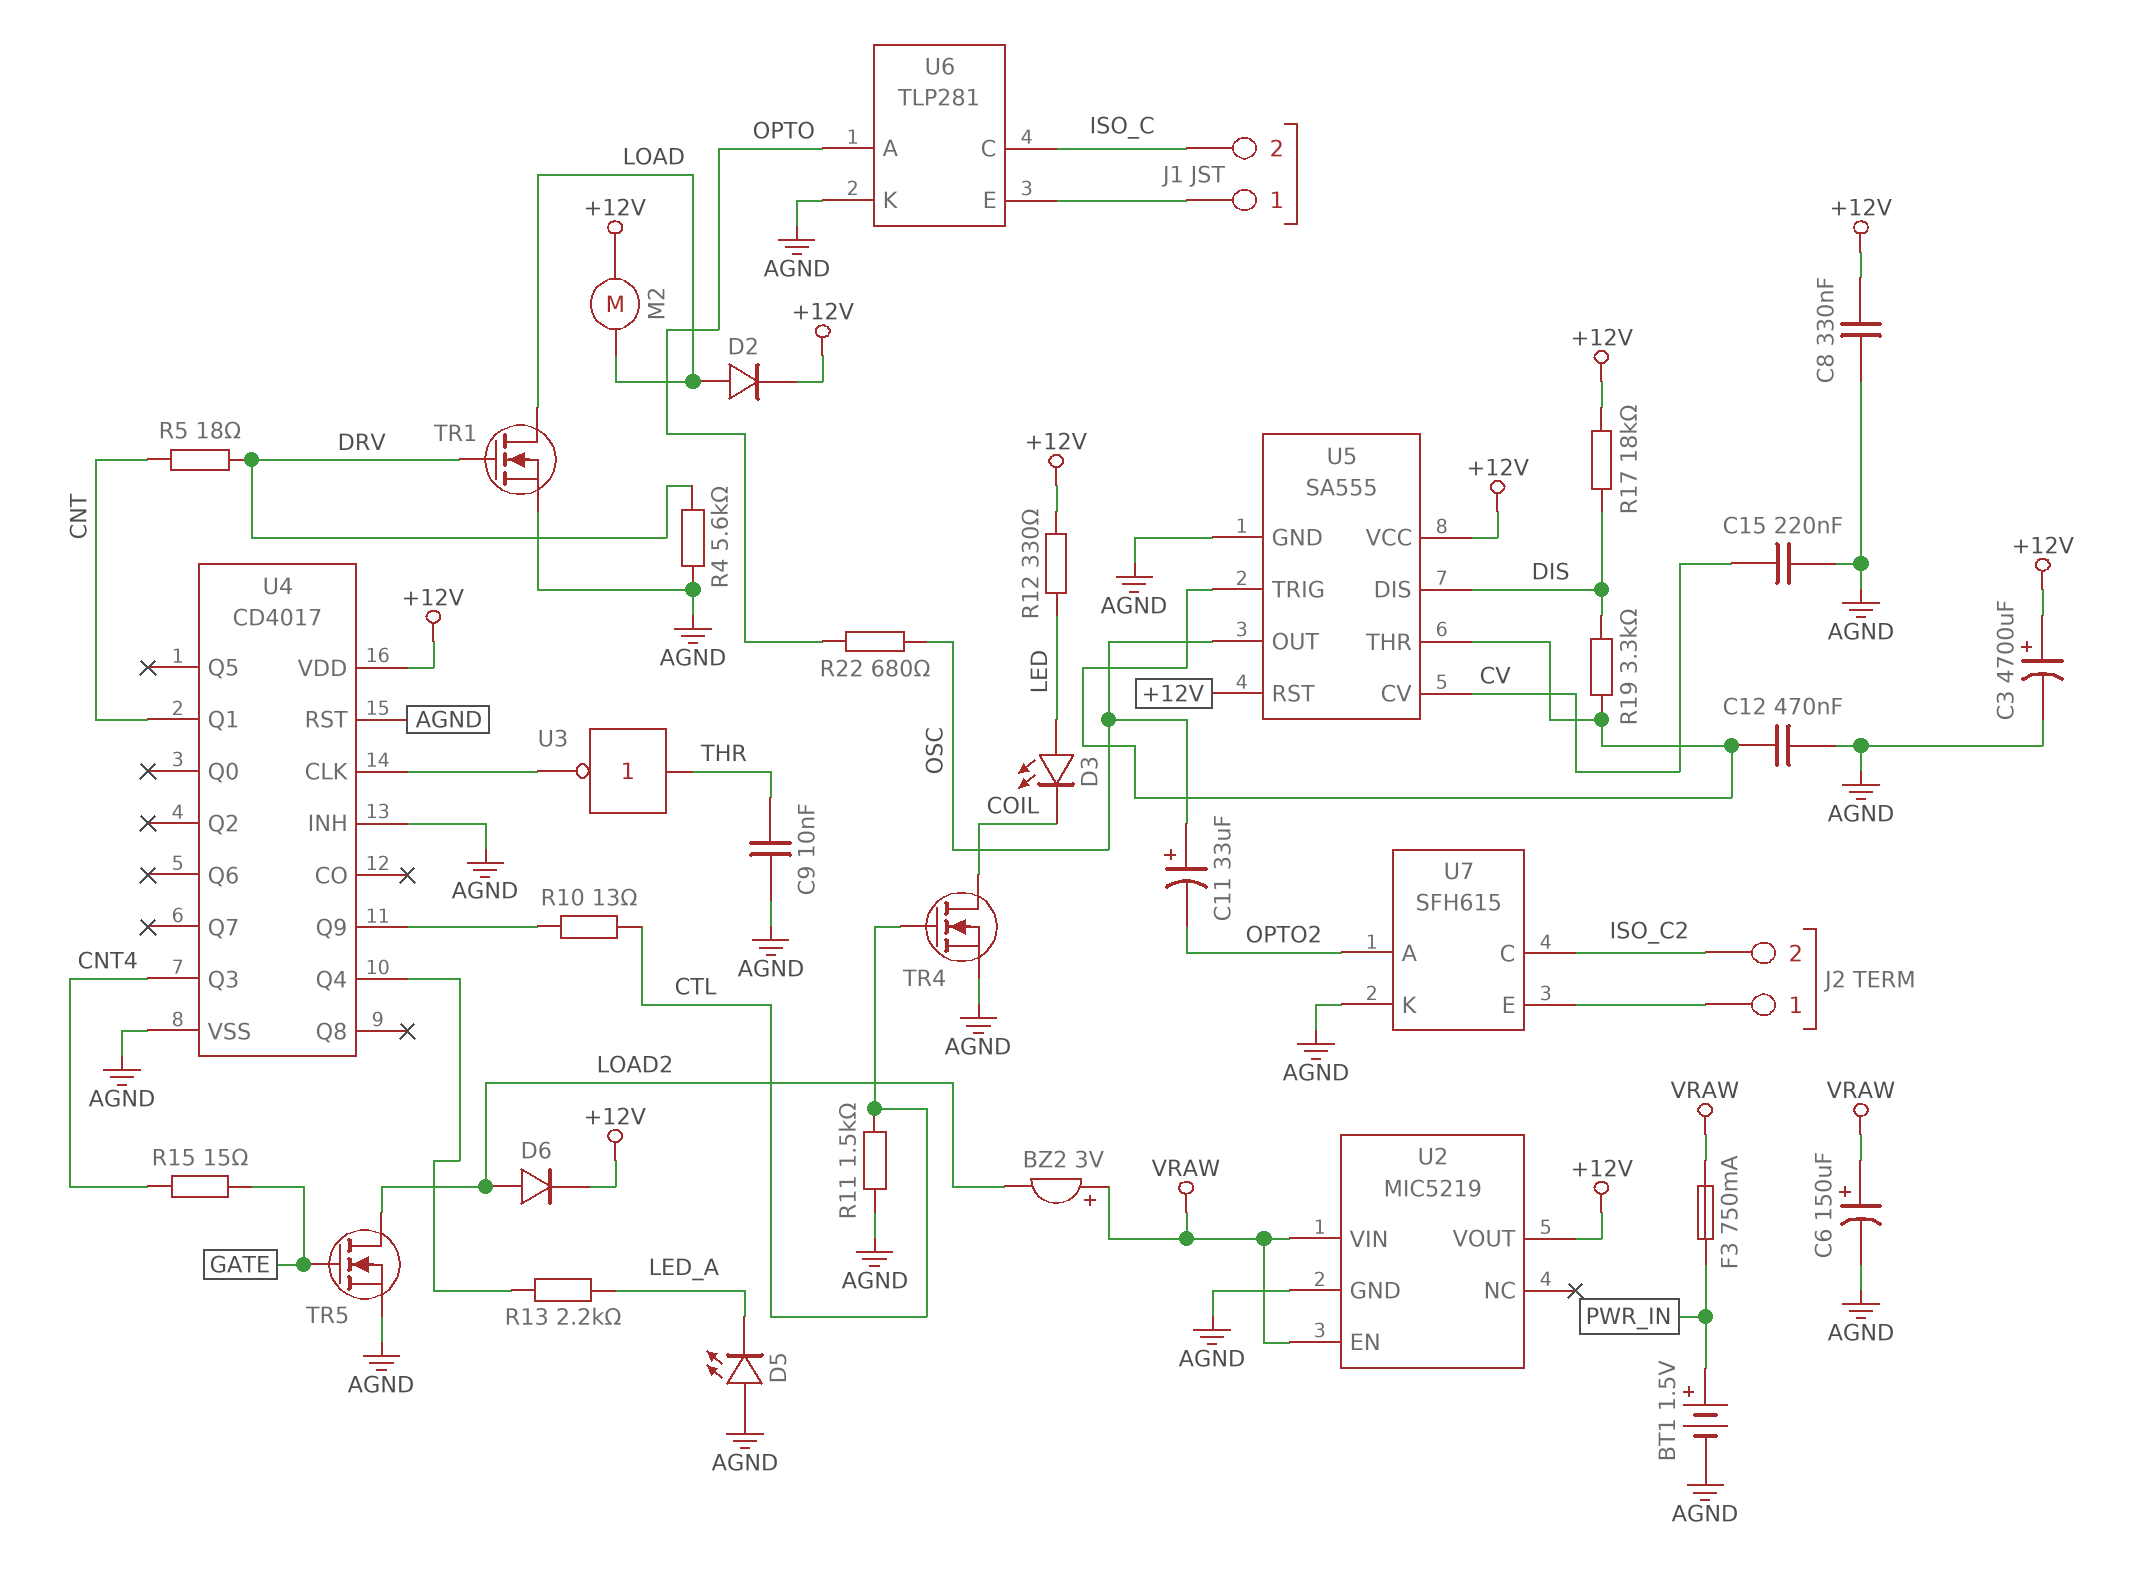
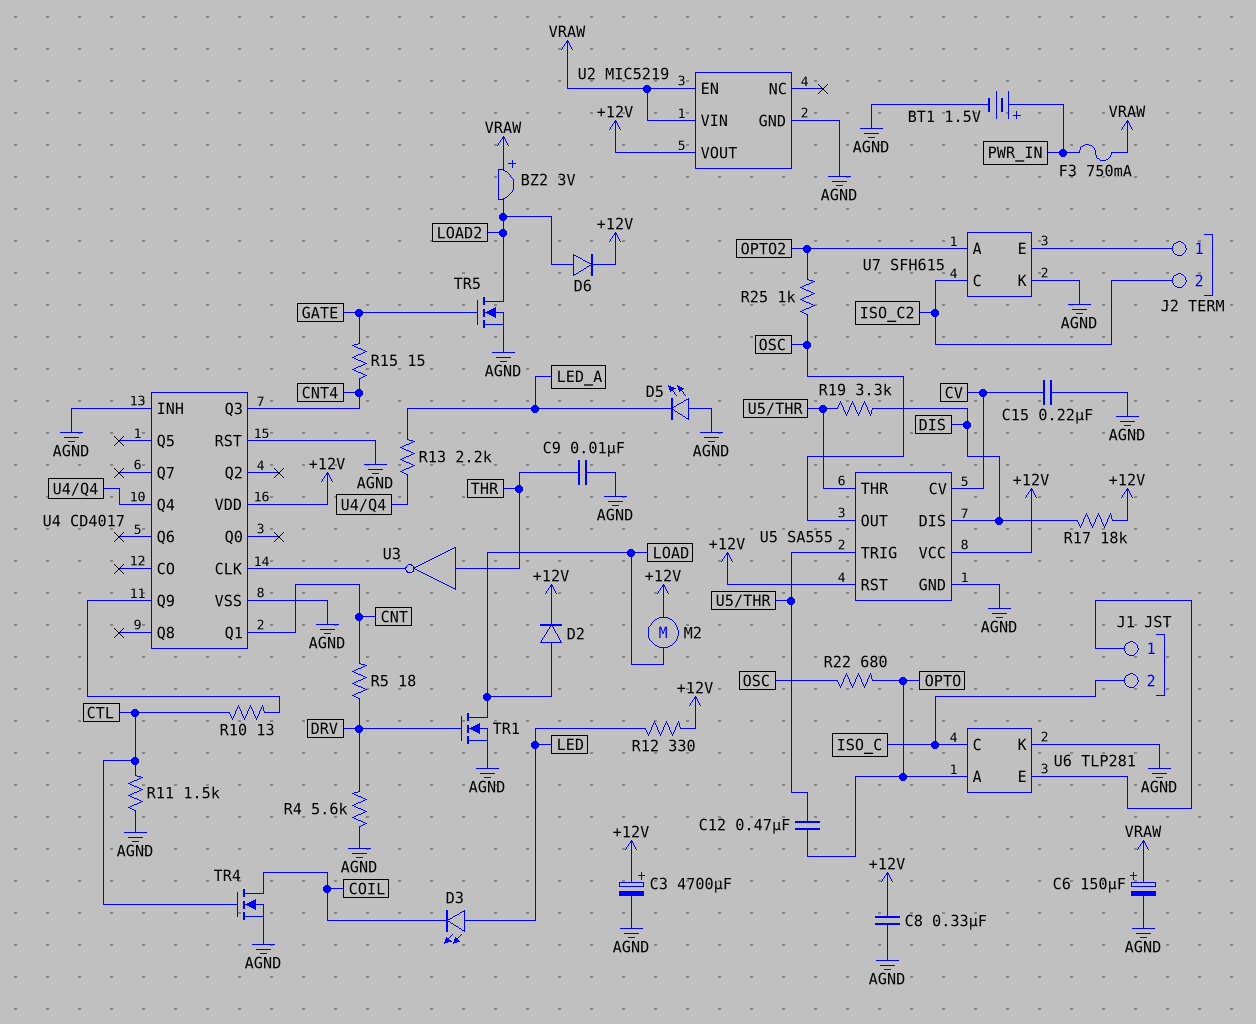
C11: 33uF (plus OSC, minus OPTO2) -> none
C12: 470nF (AGND, U5/THR) -> 470nF (OPTO, U5/THR)
R25: none -> 1k (OPTO2, OSC)

